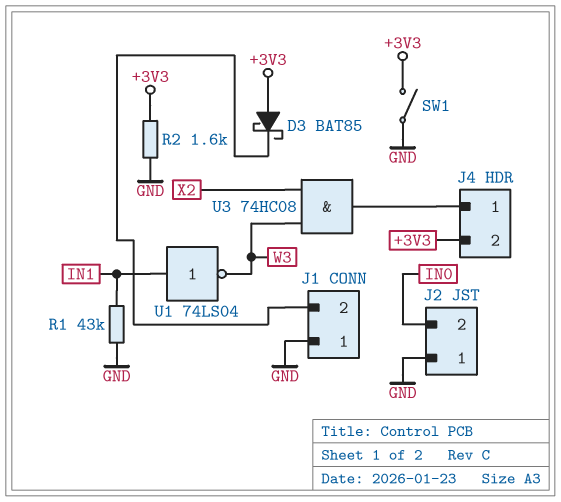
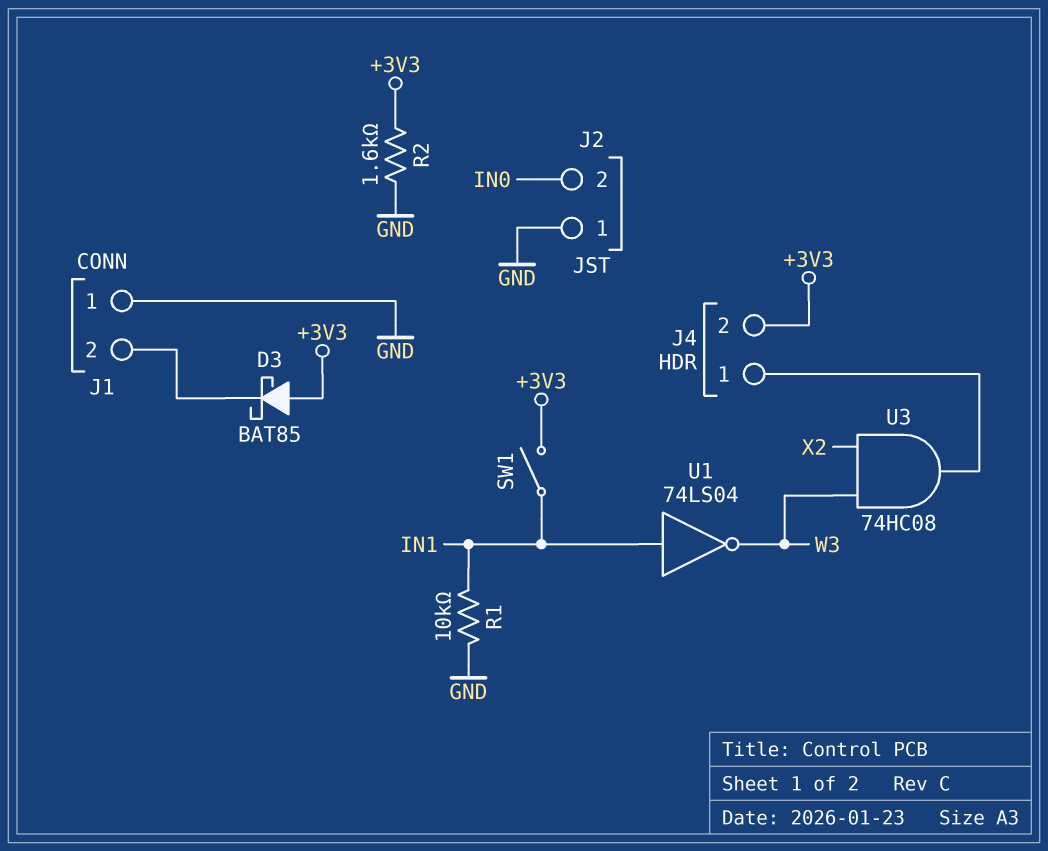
R1: 43k (GND, IN1) -> 10k (GND, IN1)
SW1: switch (+3V3, GND) -> switch (+3V3, IN1)

